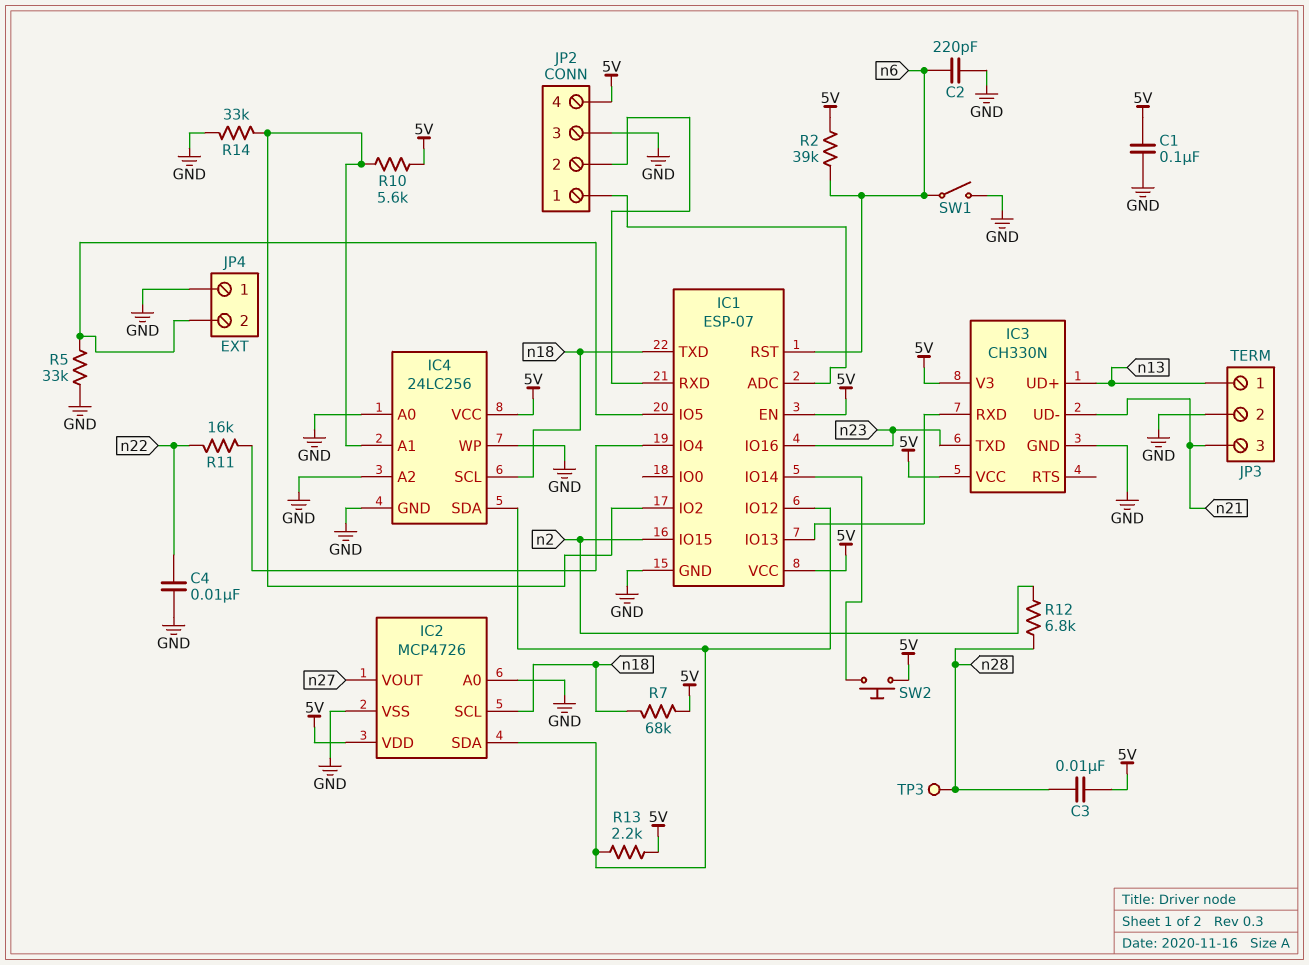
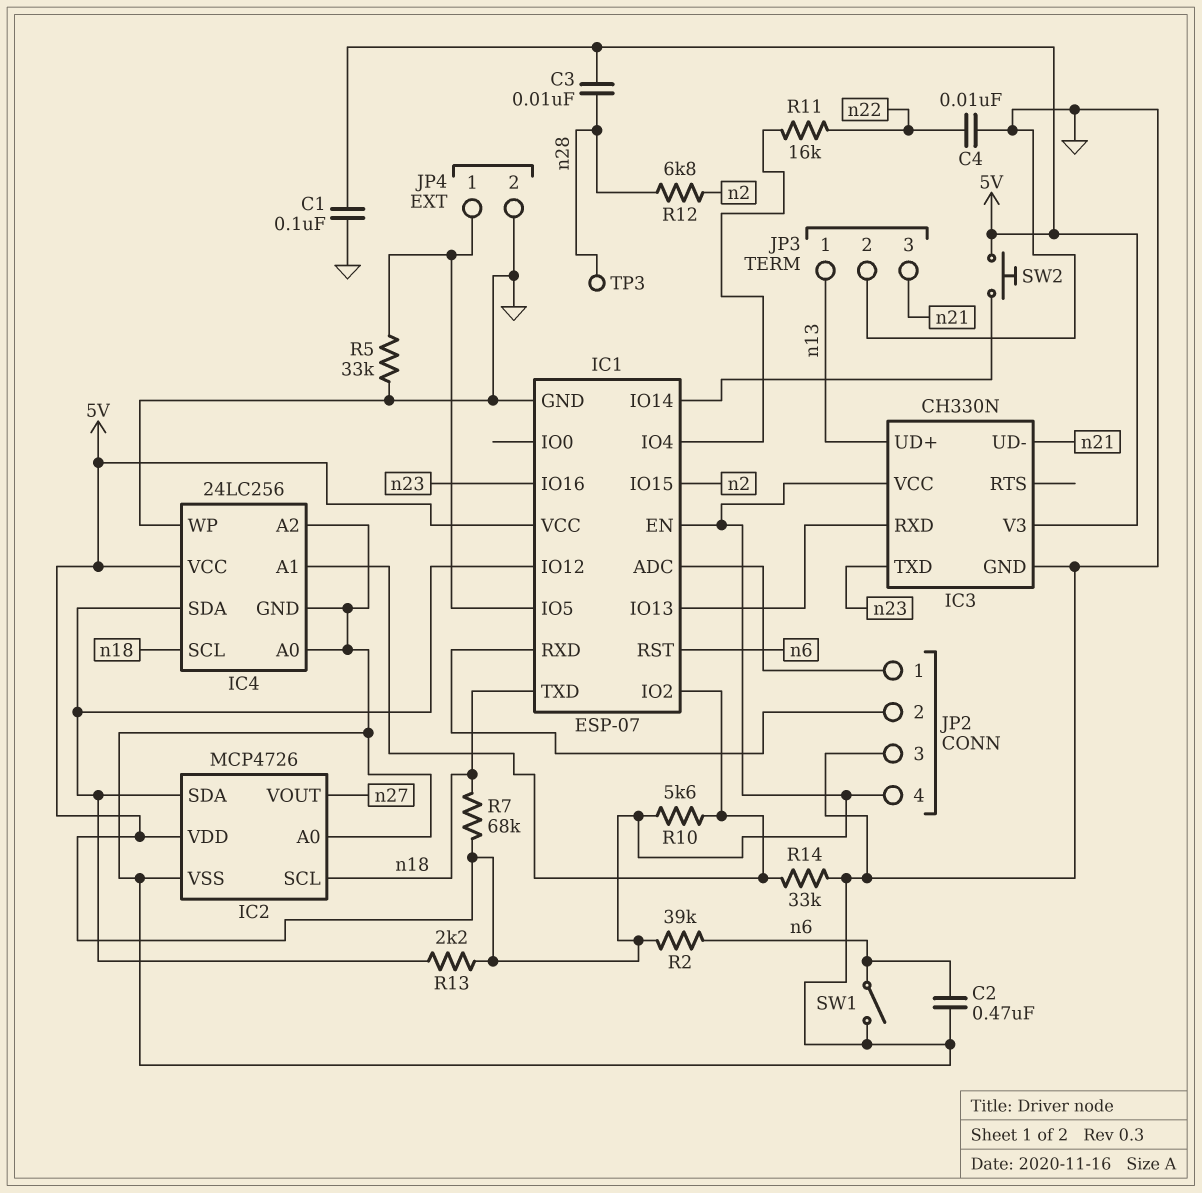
C2: 220pF (GND, n6) -> 470nF (GND, n6)
JP4 pin 1: GND -> IC1/IO5
JP4 pin 2: IC1/IO5 -> GND

